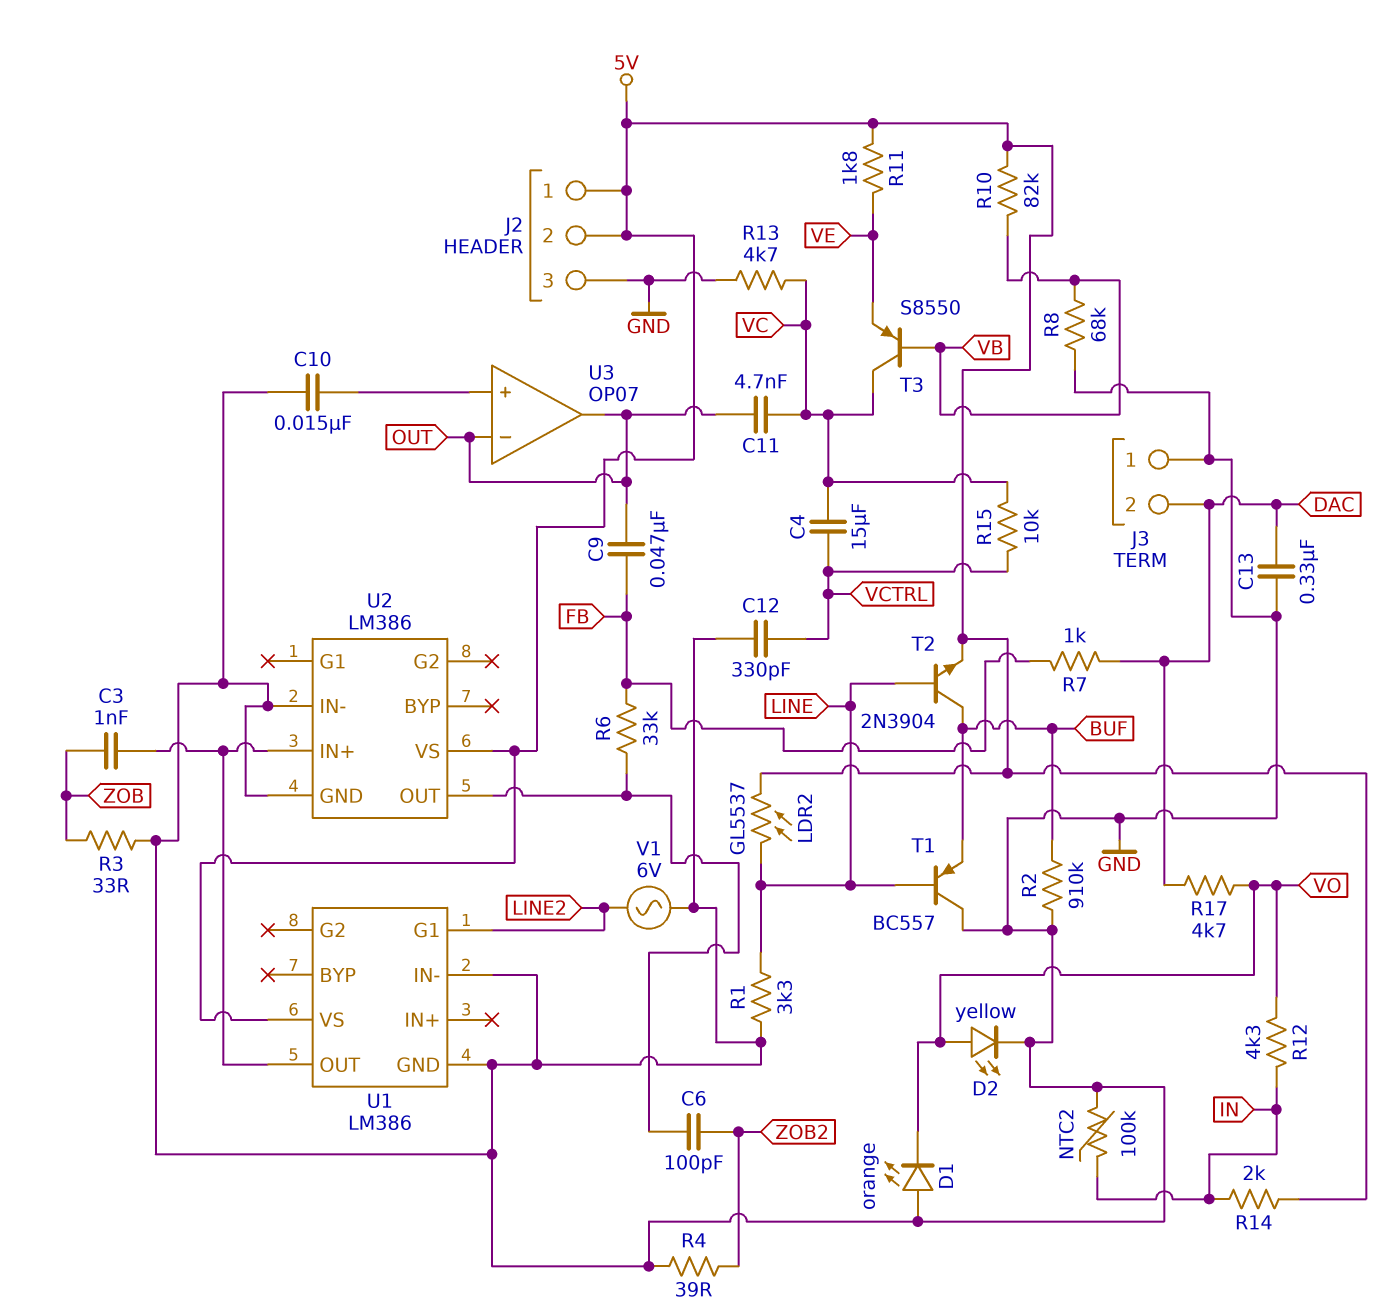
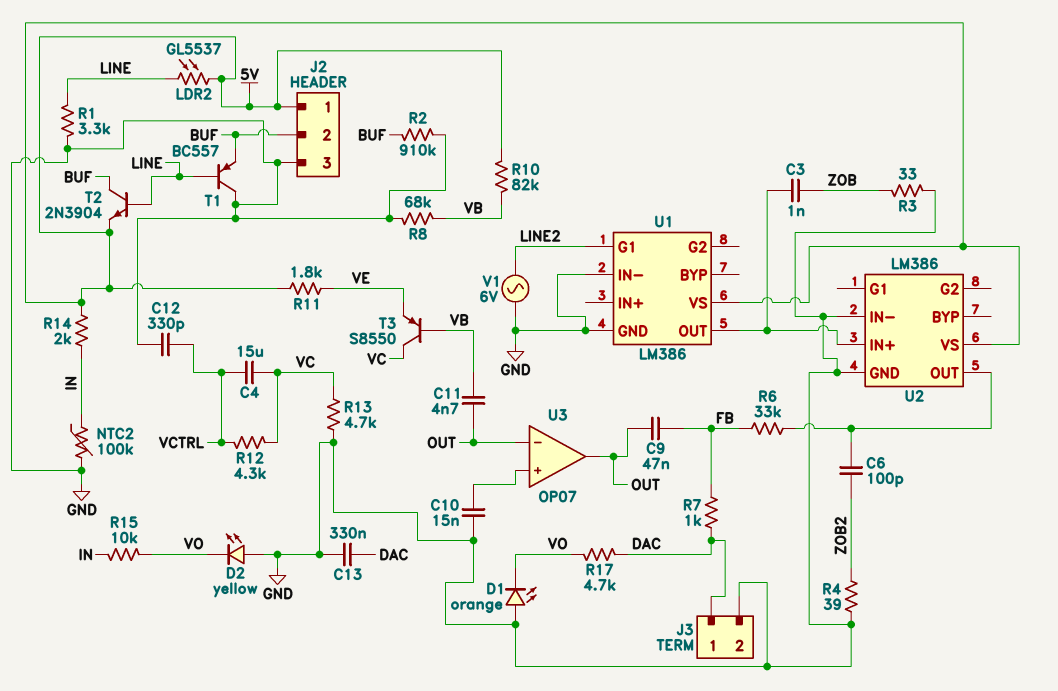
C11: 4.7nF (OUT, VC) -> 4.7nF (OUT, VB)
D2: LED yellow (A VO, K GND) -> LED yellow (A GND, K VO)
J2 pin 2: 5V -> BUF
J3 pin 1: GND -> DAC
J3 pin 2: DAC -> GND
R12: 4.3k (IN, VO) -> 4.3k (VC, VCTRL)
R15: 10k (VC, VCTRL) -> 10k (IN, VO)

